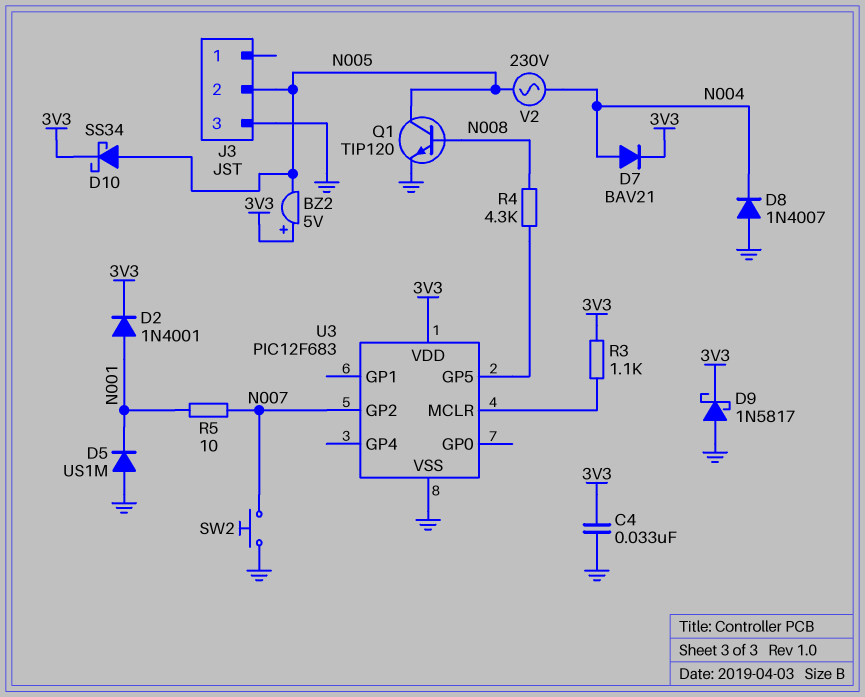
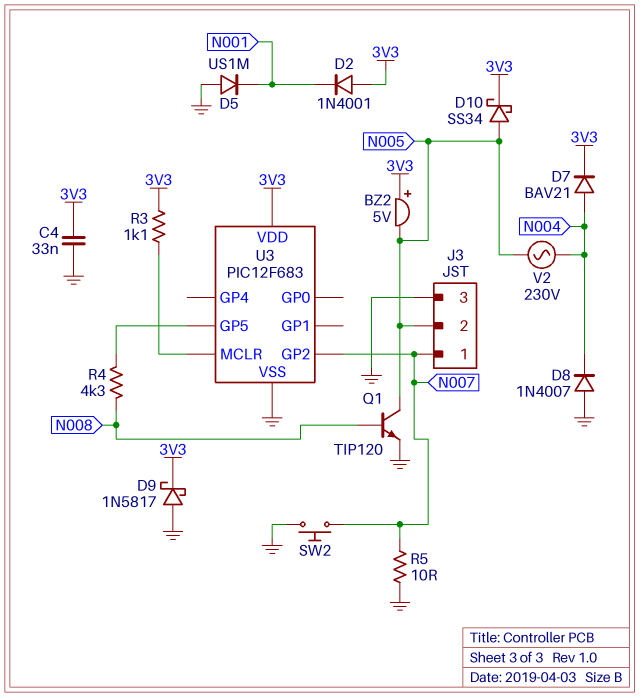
D2: diode 1N4001 (A N001, K 3V3) -> diode 1N4001 (A 3V3, K N001)
J3 pin 1: none -> N007
R5: 10 (N001, N007) -> 10 (GND, N007)

